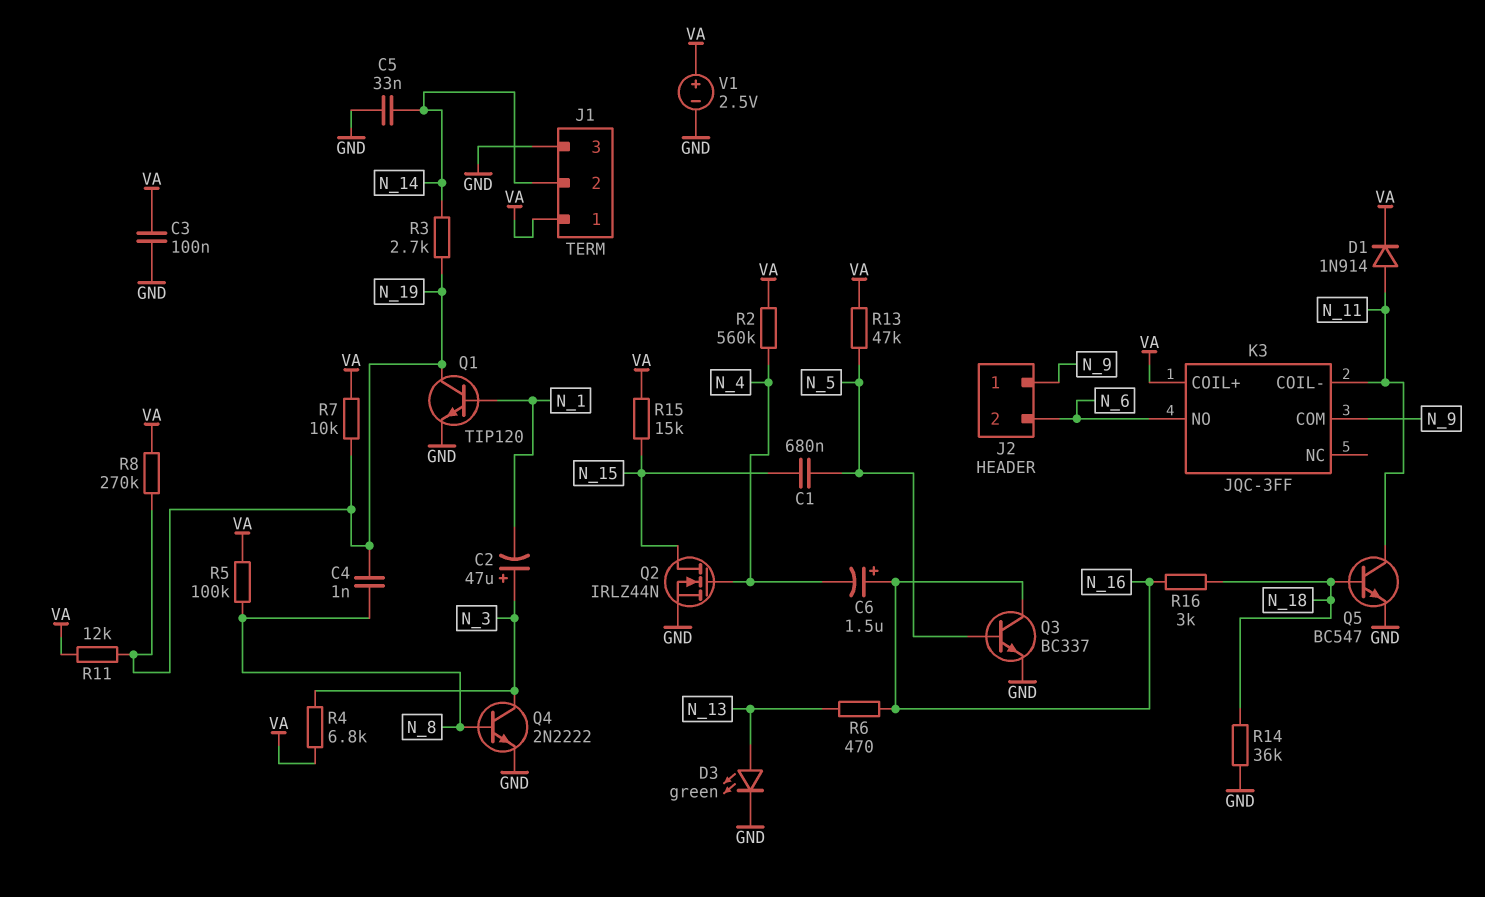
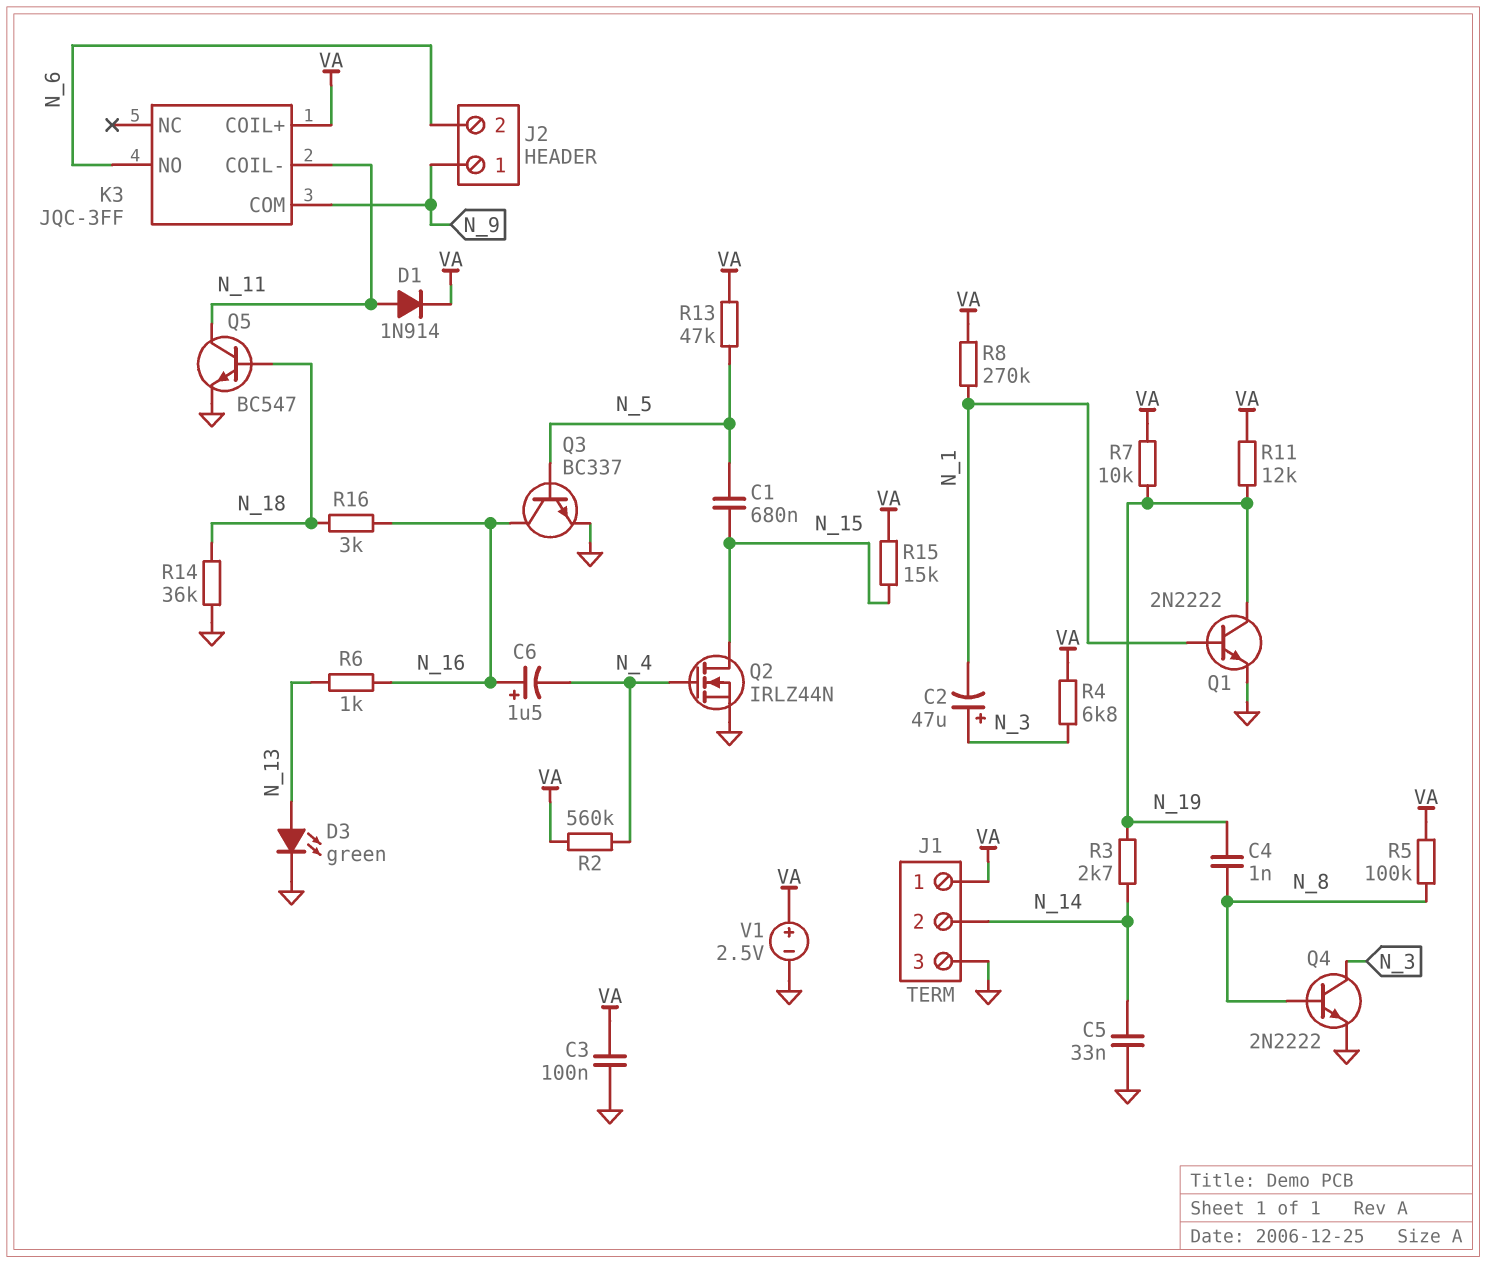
Q1: NPN TIP120 (B N_1, C N_19, E GND) -> NPN 2N2222 (B N_1, C N_19, E GND)
R6: 470 (N_13, N_16) -> 1k (N_13, N_16)
R8: 270k (N_19, VA) -> 270k (N_1, VA)

